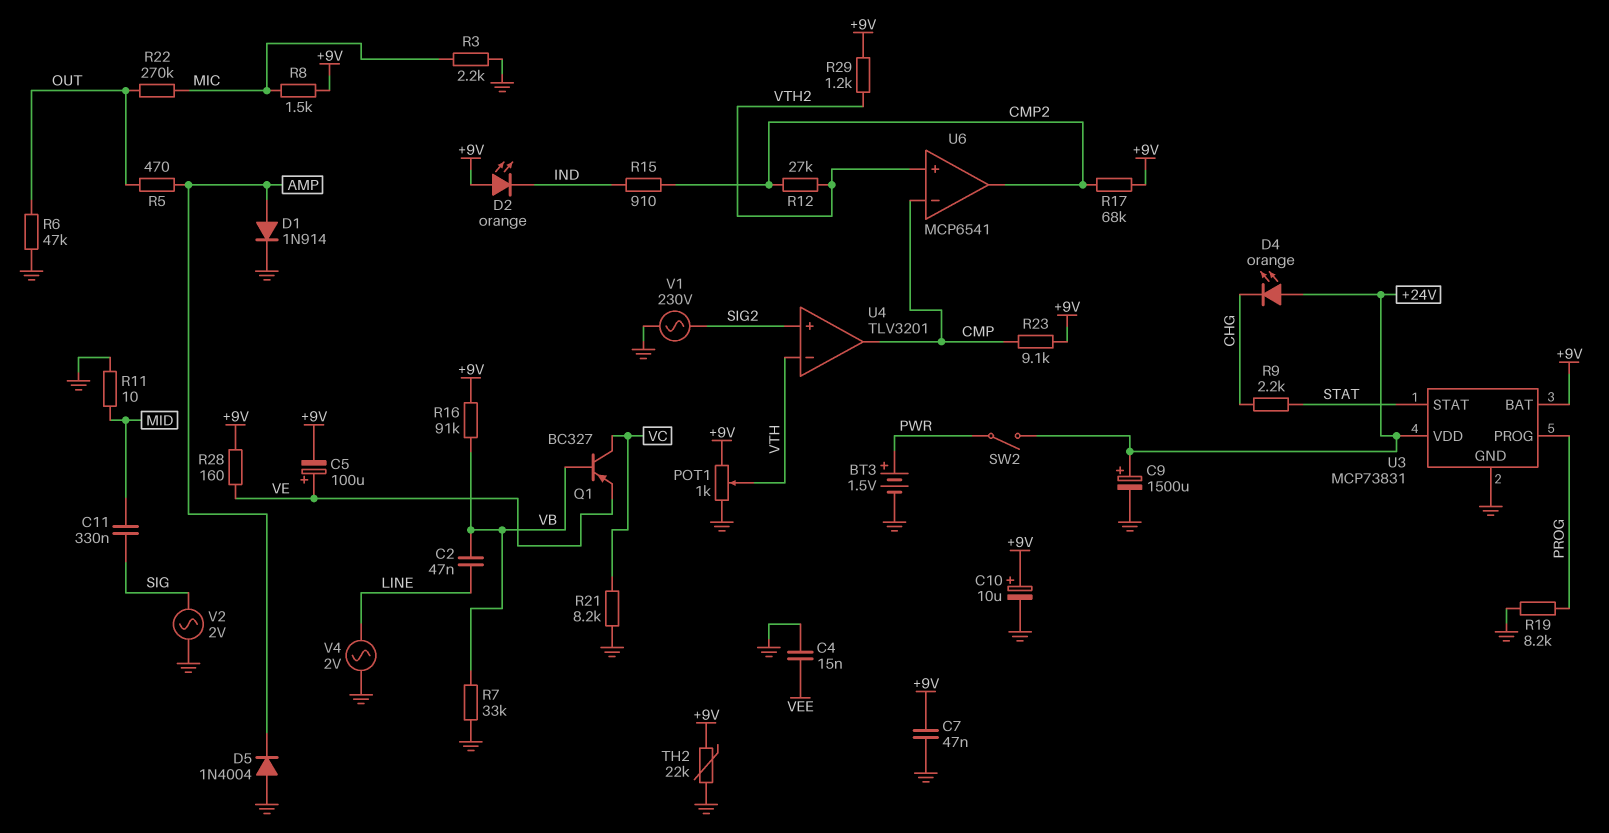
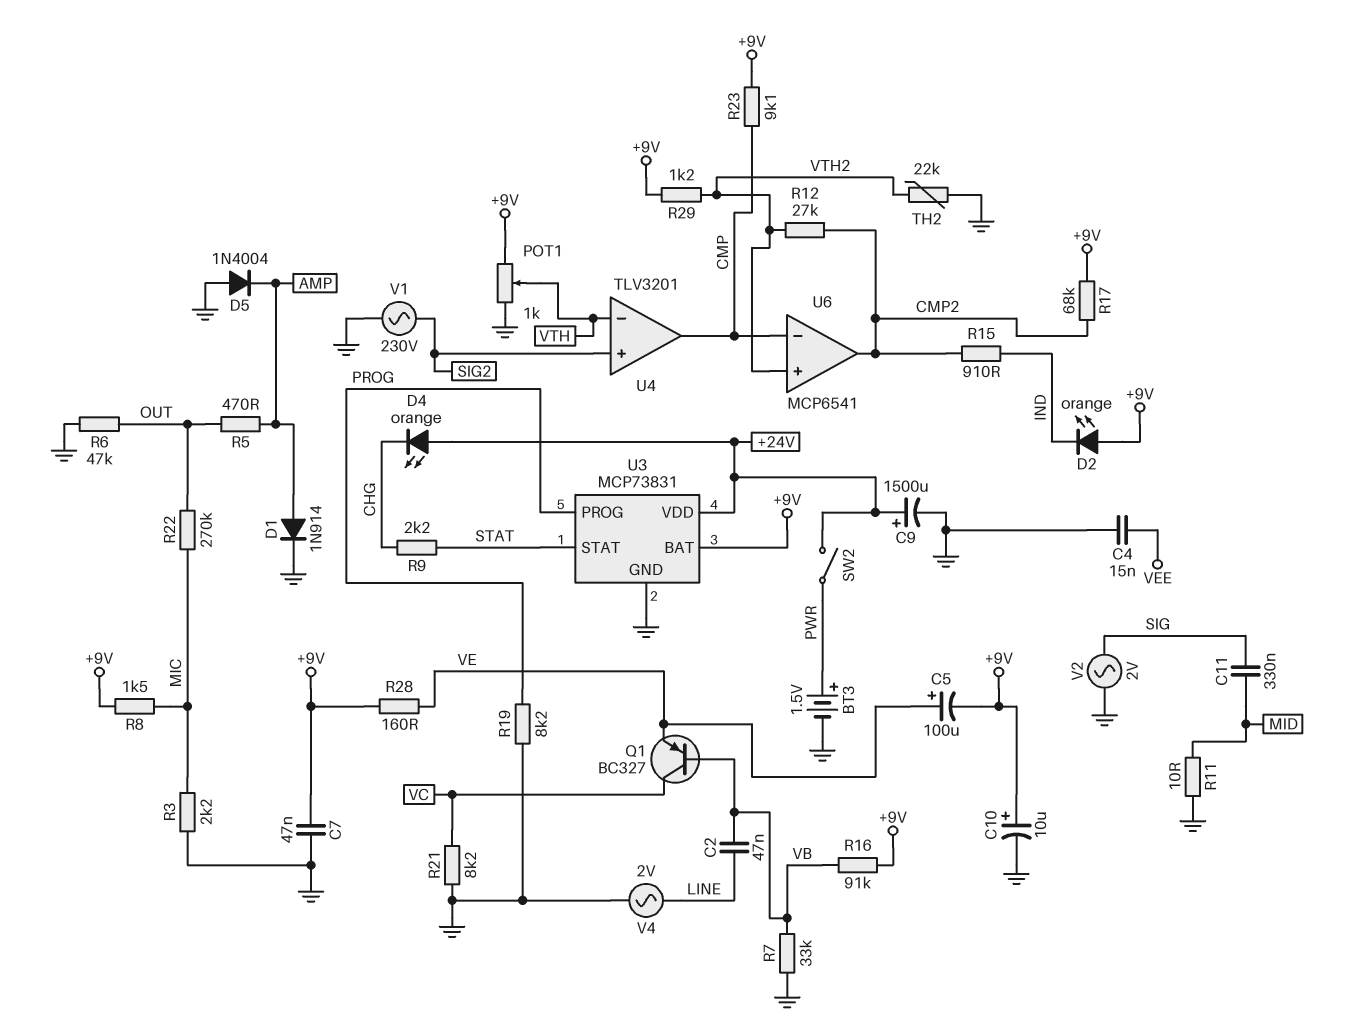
TH2: 22k (+9V, GND) -> 22k (GND, VTH2)

